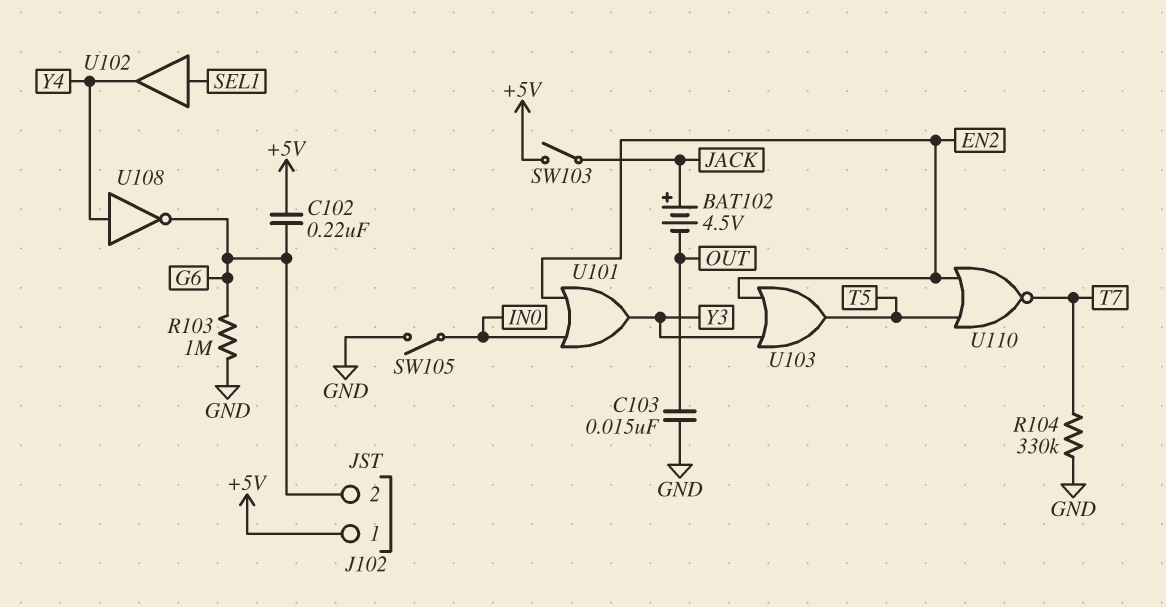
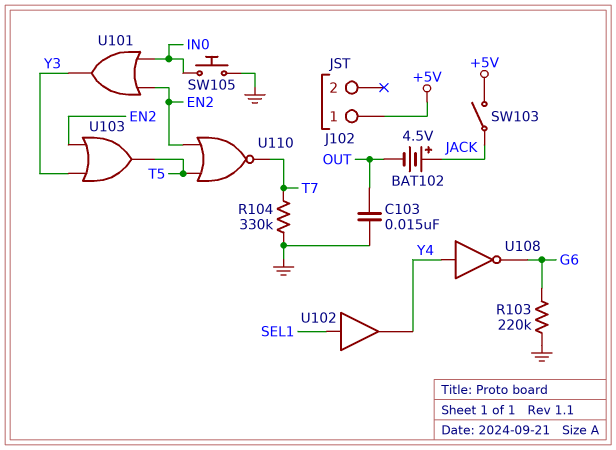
C102: 220nF (+5V, G6) -> none
J102 pin 2: G6 -> none
R103: 1M (G6, GND) -> 220k (G6, GND)
SW105: switch (GND, IN0) -> button (GND, IN0)

